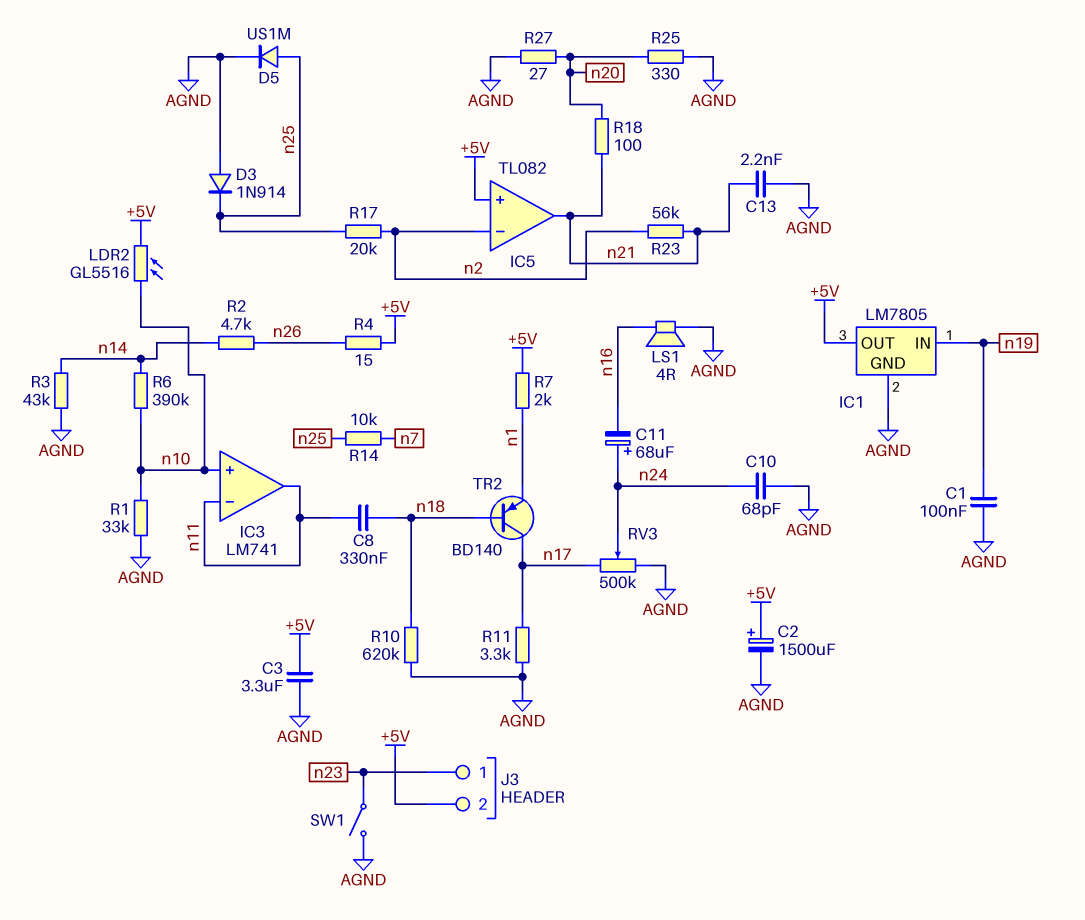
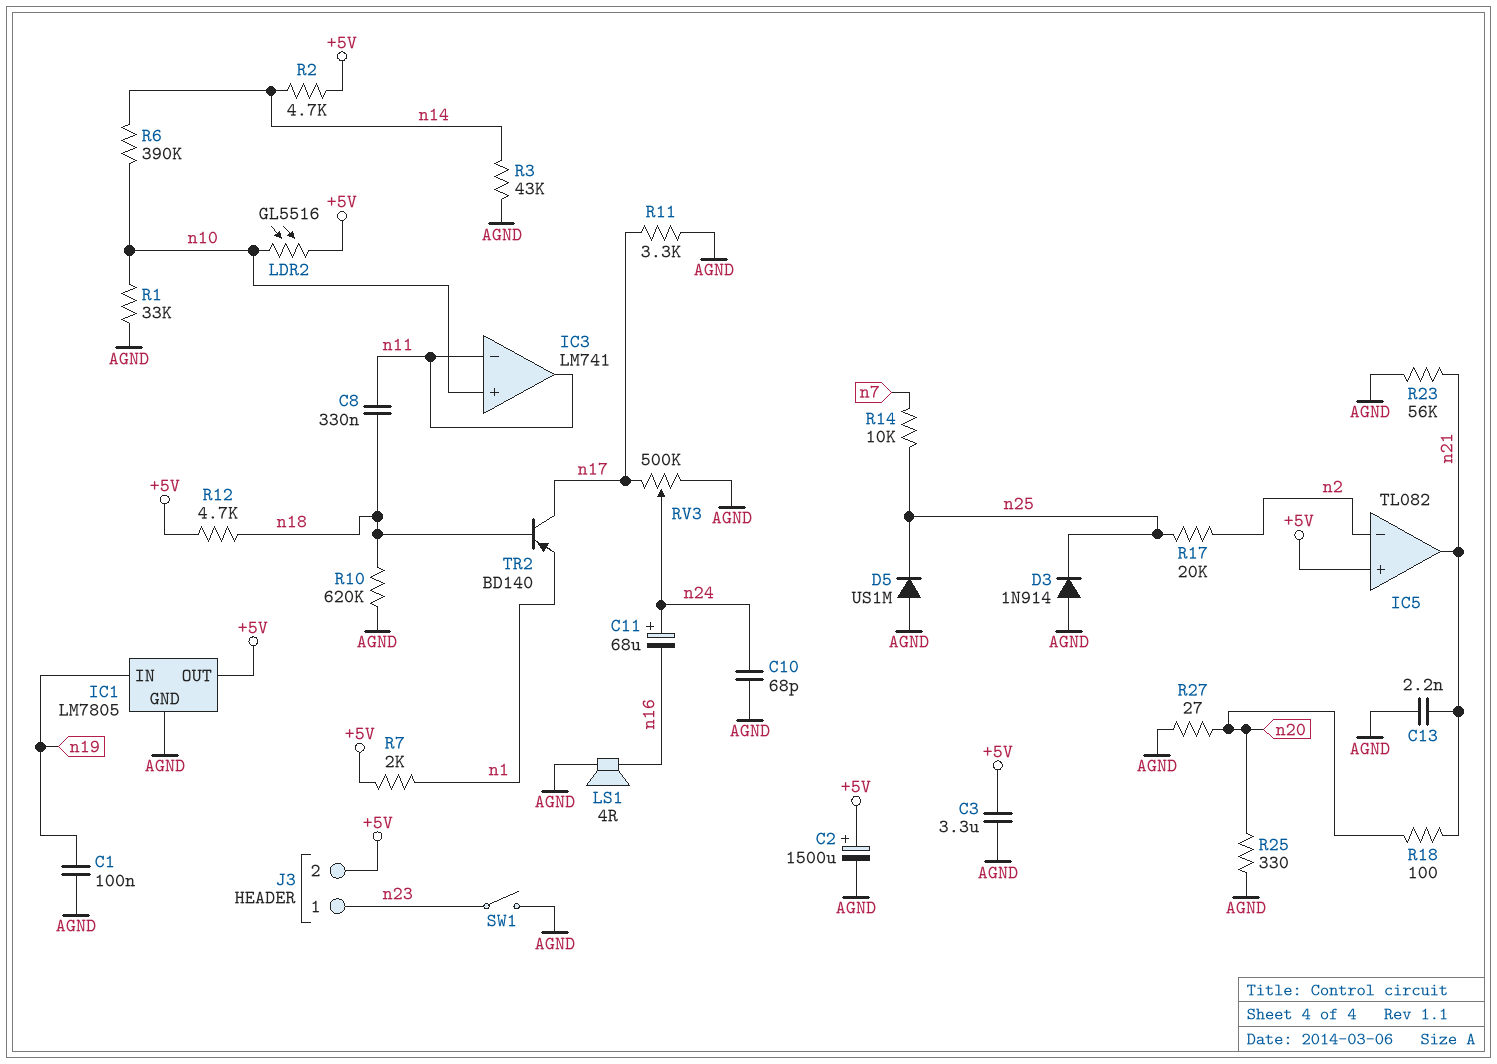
D5: diode US1M (A n25, K AGND) -> diode US1M (A AGND, K n25)
R2: 4.7k (n14, n26) -> 4.7k (+5V, n14)
R4: 15 (+5V, n26) -> none
R12: none -> 4.7k (+5V, n18)
R23: 56k (n2, n21) -> 56k (AGND, n21)

